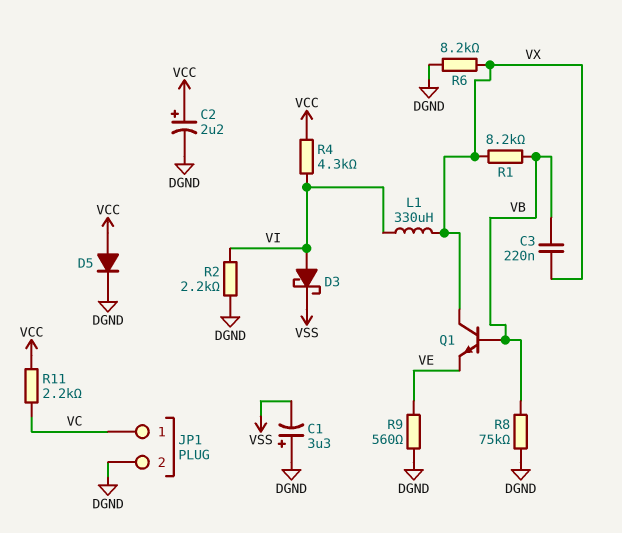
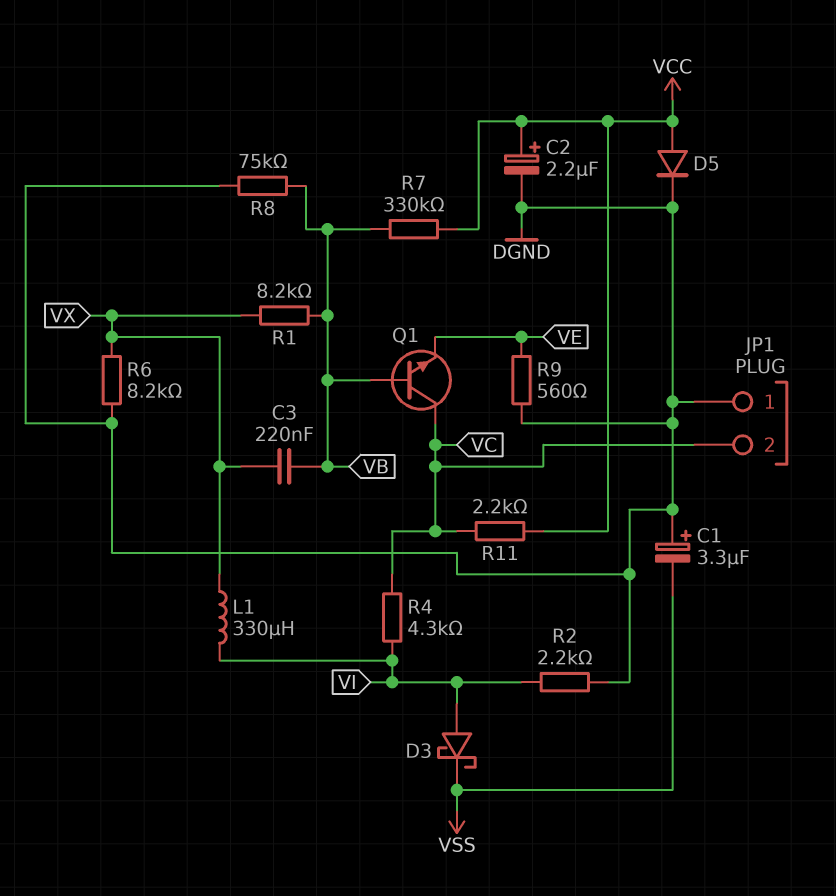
JP1 pin 1: VC -> DGND
JP1 pin 2: DGND -> VC
Q1: NPN (B VB, C VX, E VE) -> NPN (B VB, C VC, E VE)
R4: 4.3k (VCC, VI) -> 4.3k (VC, VI)
R7: none -> 330k (VB, VCC)

